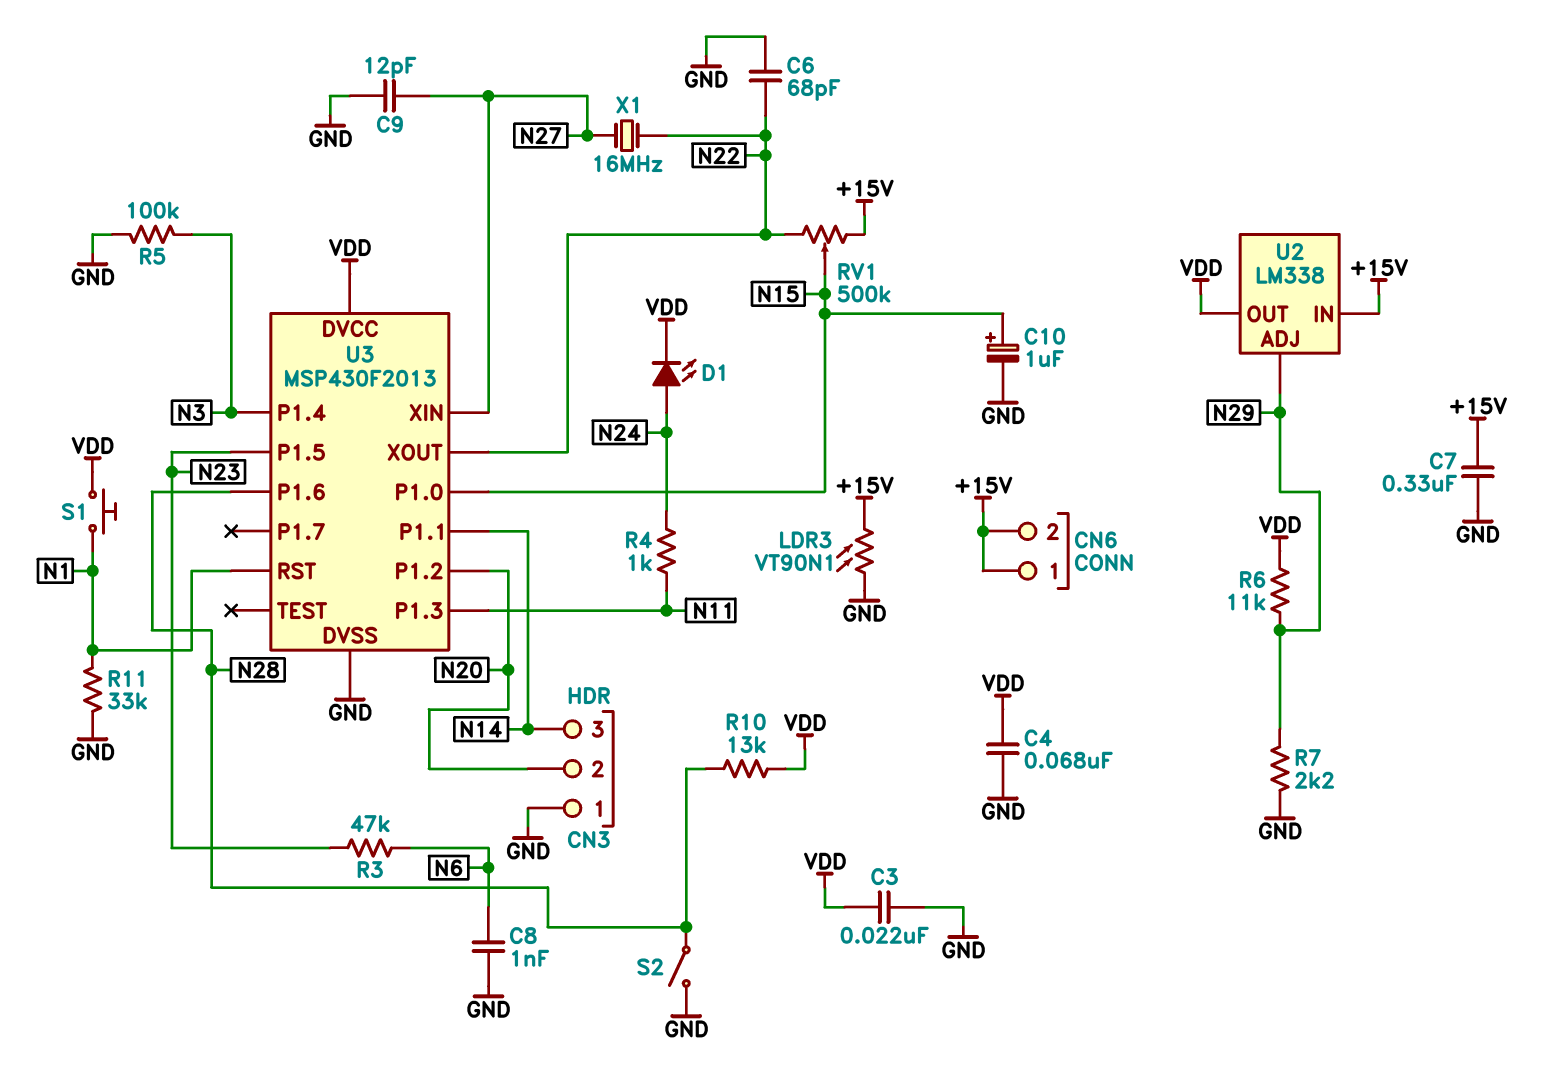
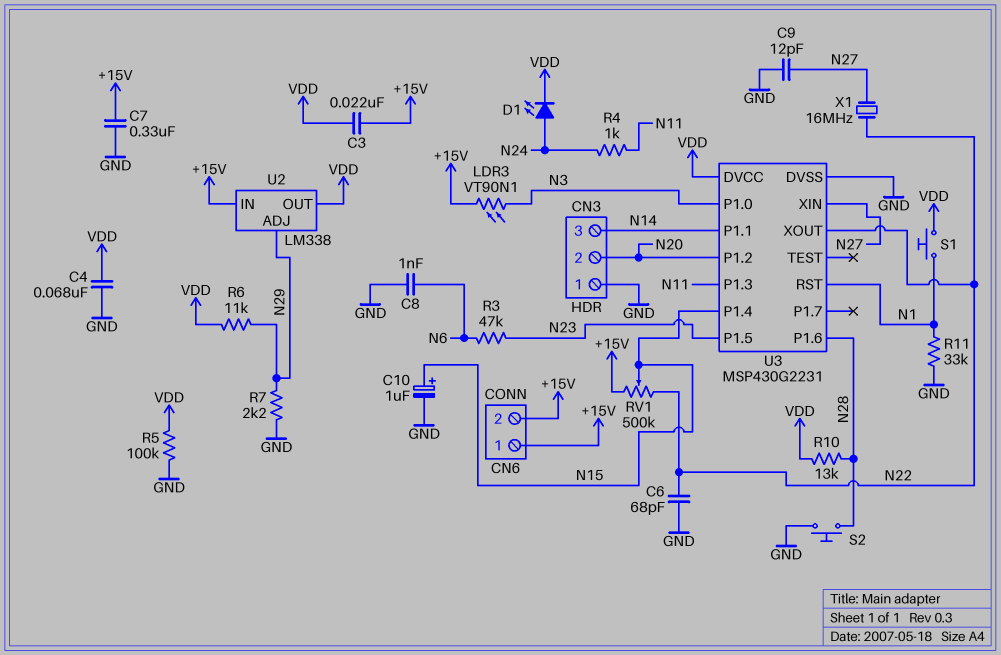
C3: 22nF (GND, VDD) -> 22nF (+15V, VDD)
LDR3: VT90N1 (+15V, GND) -> VT90N1 (+15V, N3)
R5: 100k (GND, N3) -> 100k (GND, VDD)
S2: switch (GND, N28) -> button (GND, N28)
U3: MSP430F2013 -> MSP430G2231
U3 pin P1.0: N15 -> N3
U3 pin P1.4: N3 -> N15

